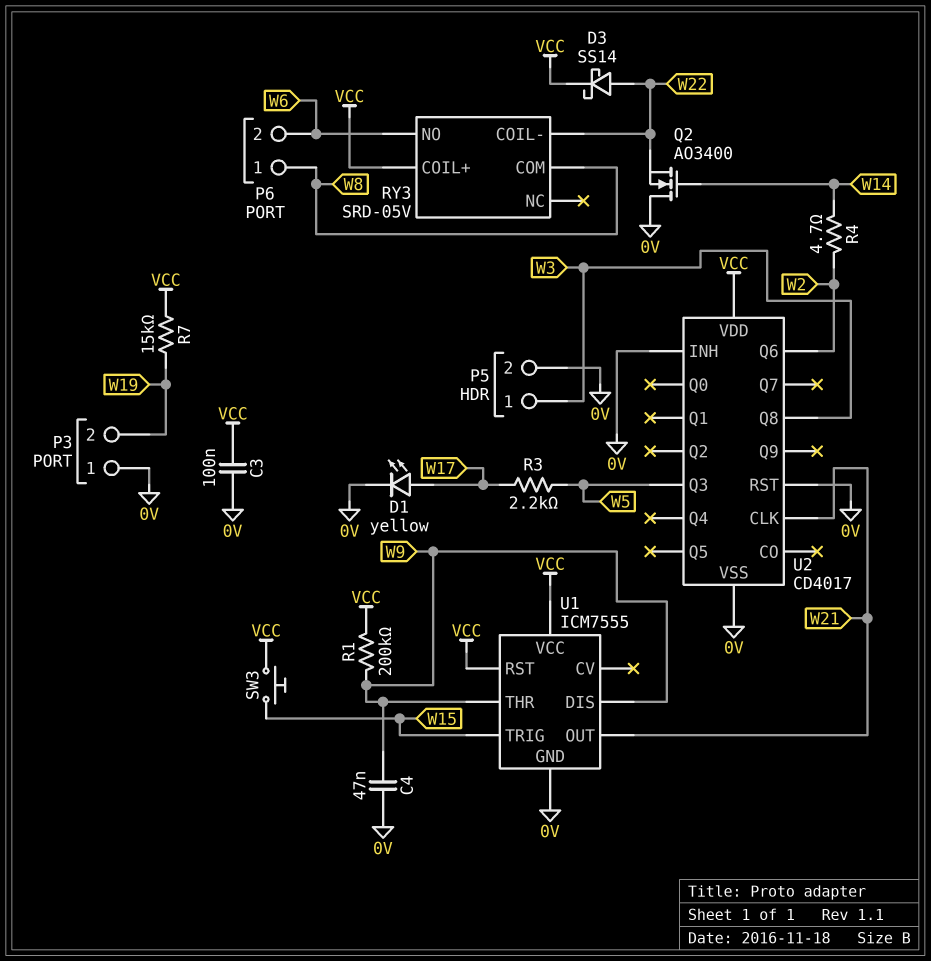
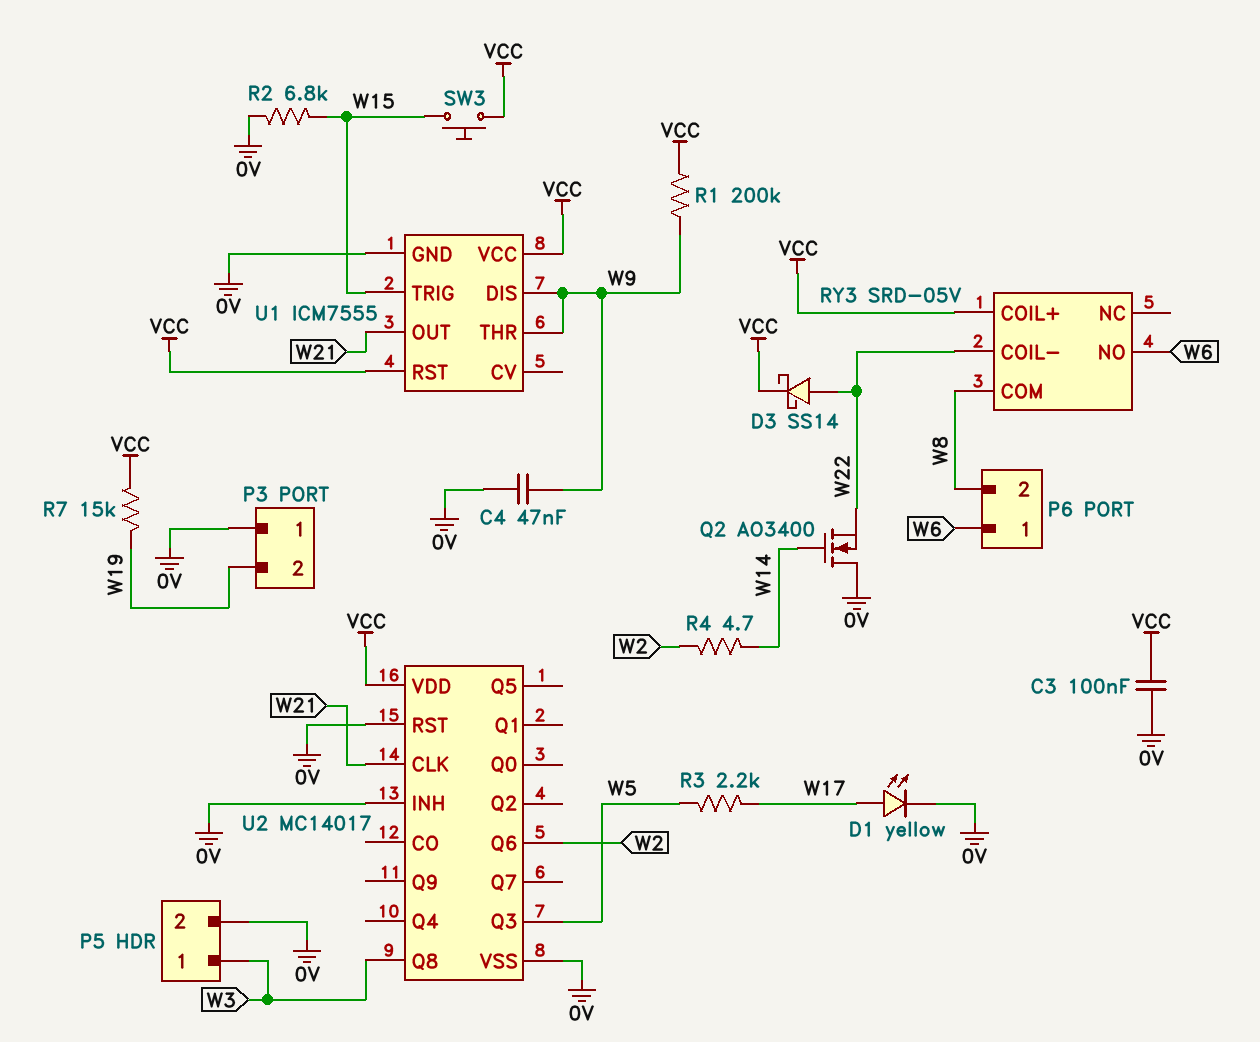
P6 pin 1: W8 -> W6
P6 pin 2: W6 -> W8
R2: none -> 6.8k (0V, W15)
U2: CD4017 -> MC14017

